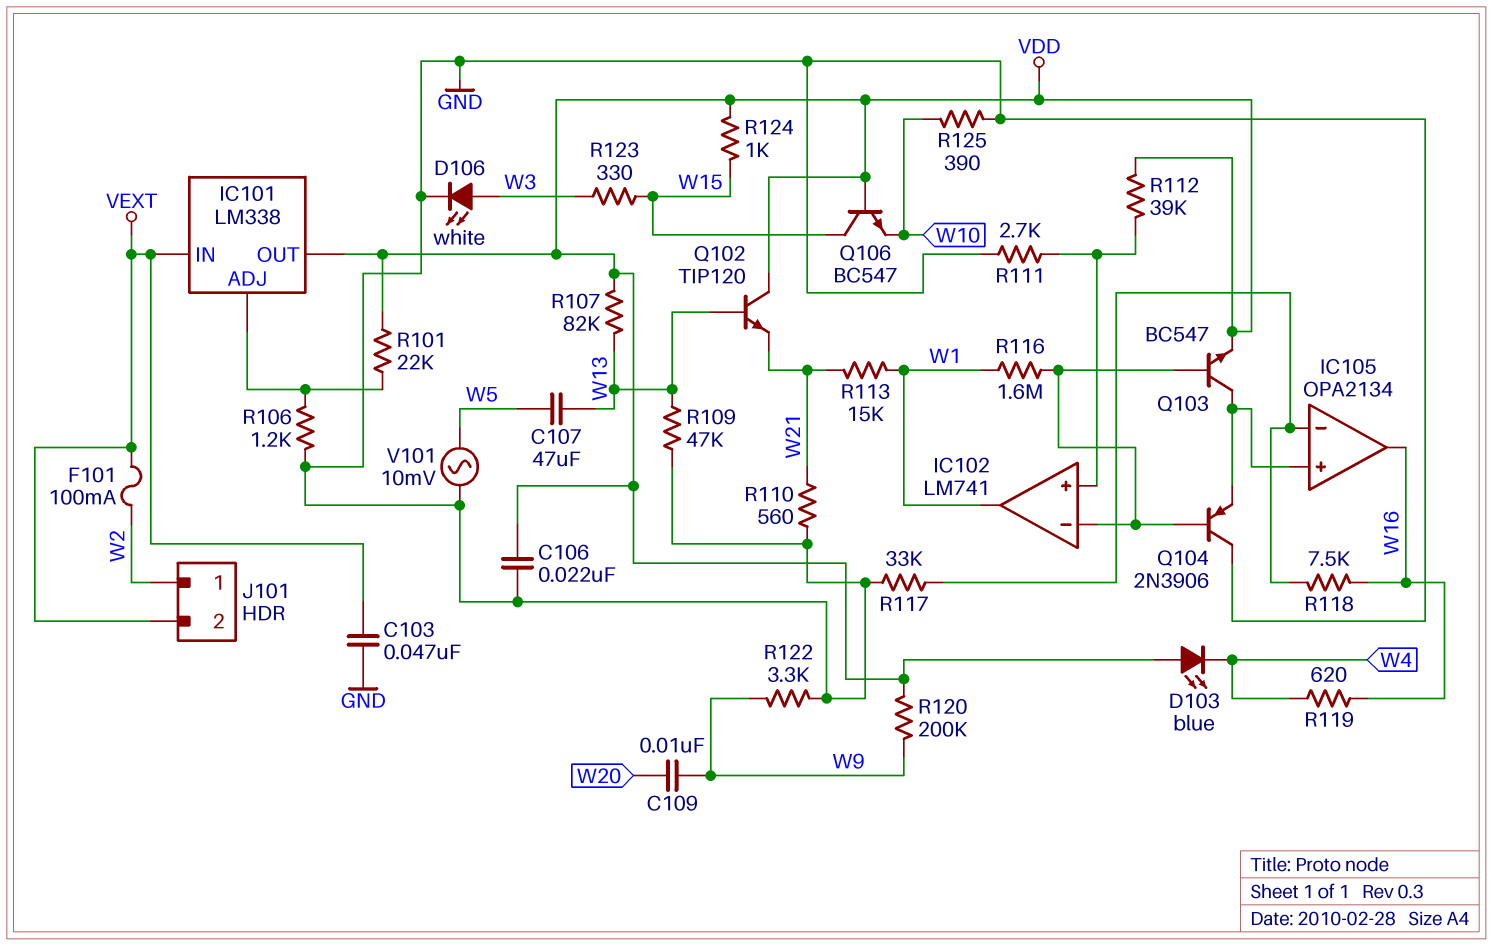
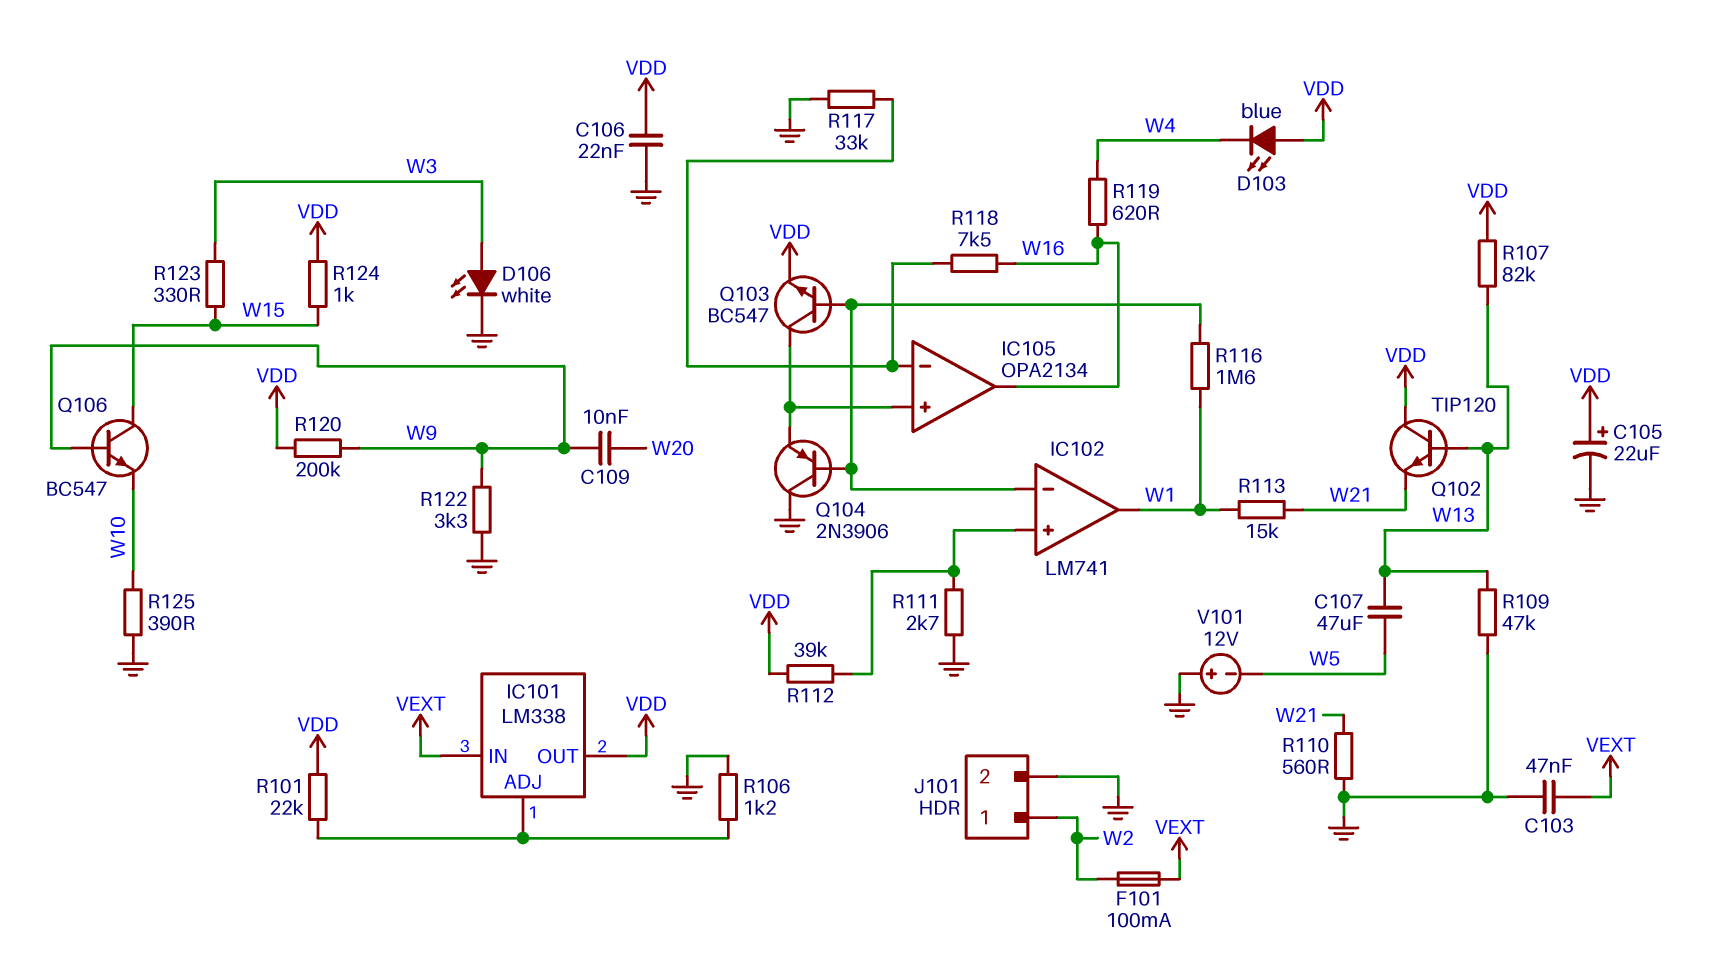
C105: none -> 22uF (plus VDD, minus GND)
J101 pin 2: VEXT -> GND
Q106: NPN BC547 (B VDD, C W15, E W10) -> NPN BC547 (B W9, C W15, E W10)
V101: AC 10mV (GND, W5) -> 12V (plus GND, minus W5)

